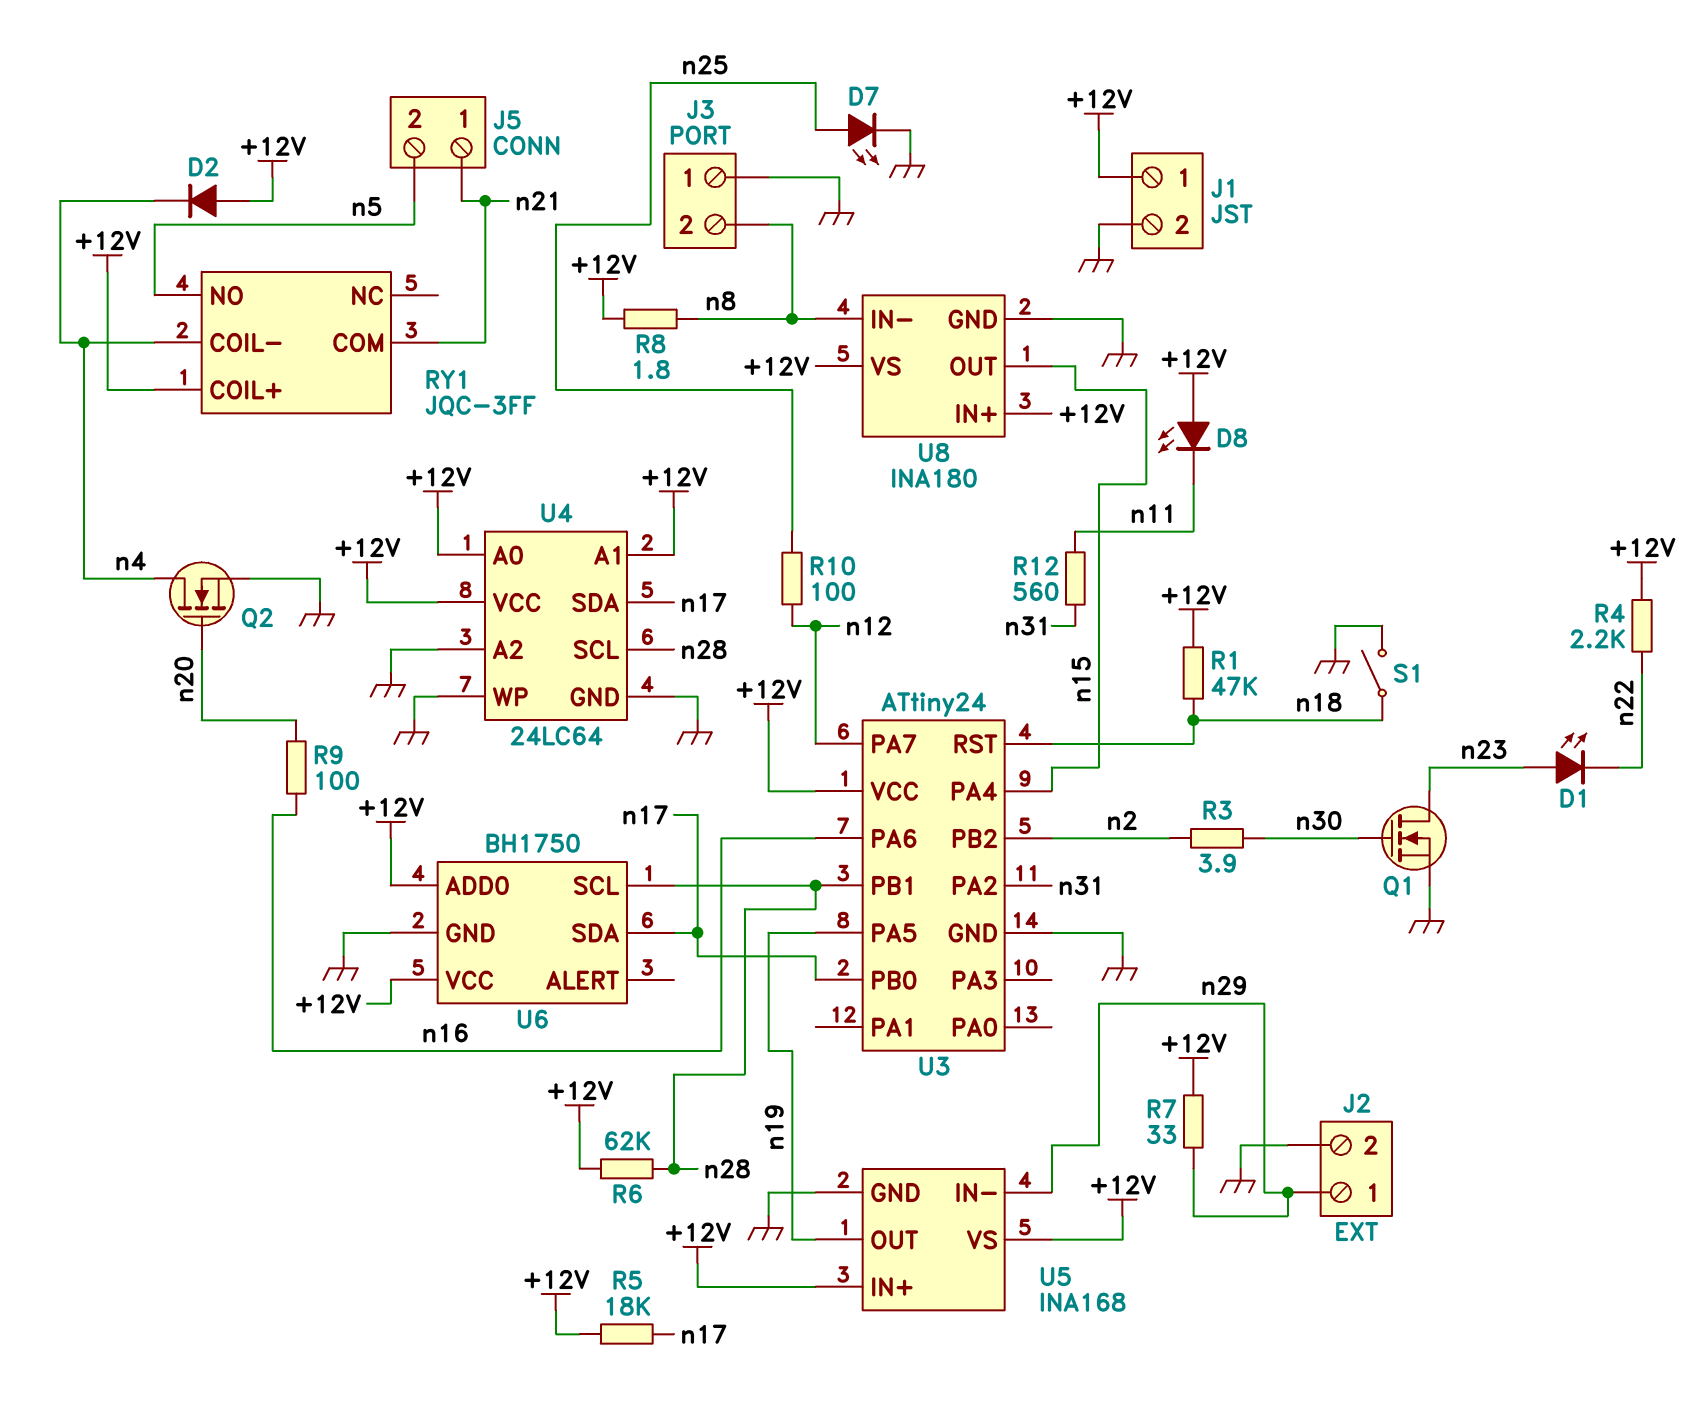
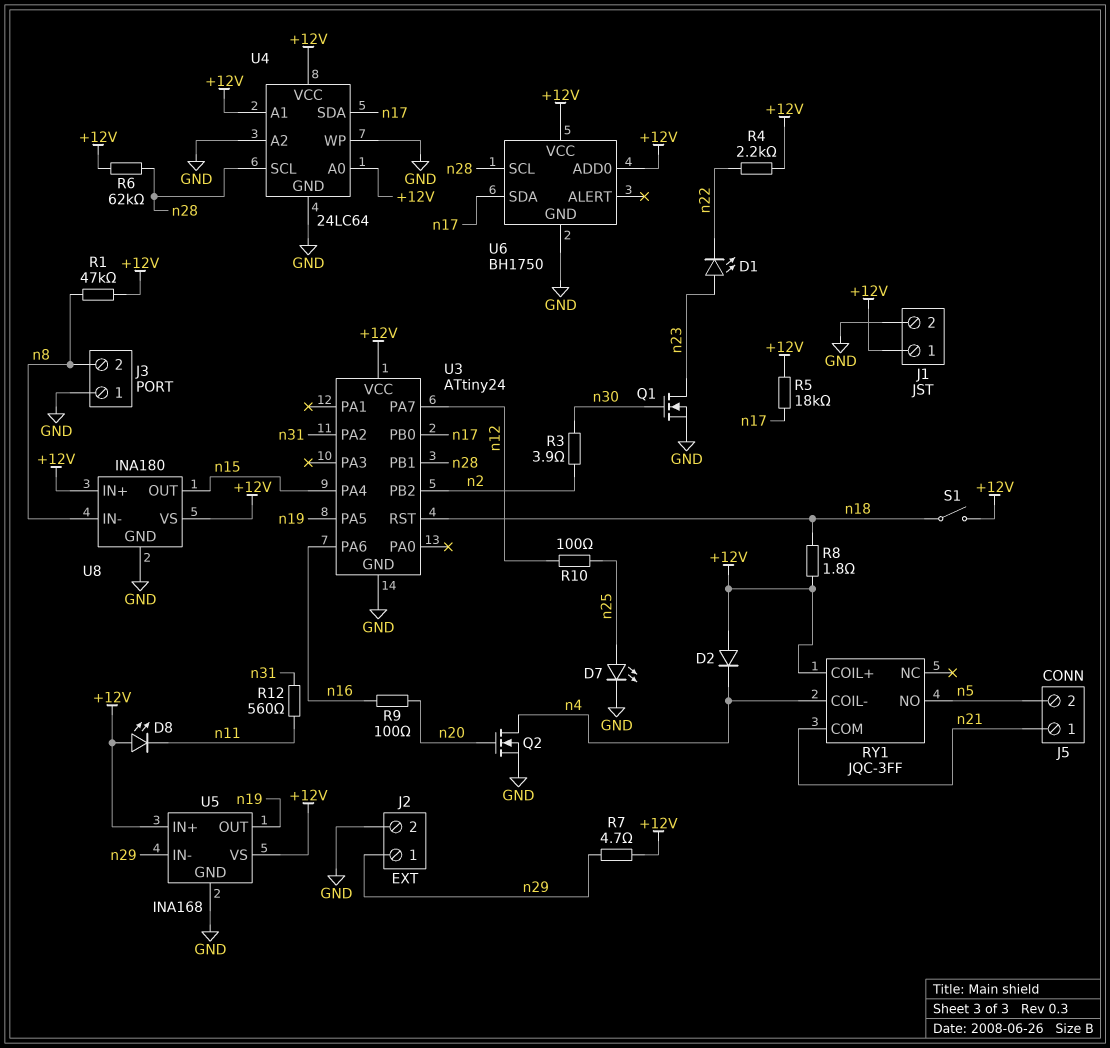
R1: 47k (+12V, n18) -> 47k (+12V, n8)
R7: 33 (+12V, n29) -> 4.7 (+12V, n29)
R8: 1.8 (+12V, n8) -> 1.8 (+12V, n18)
S1: switch (GND, n18) -> switch (+12V, n18)

